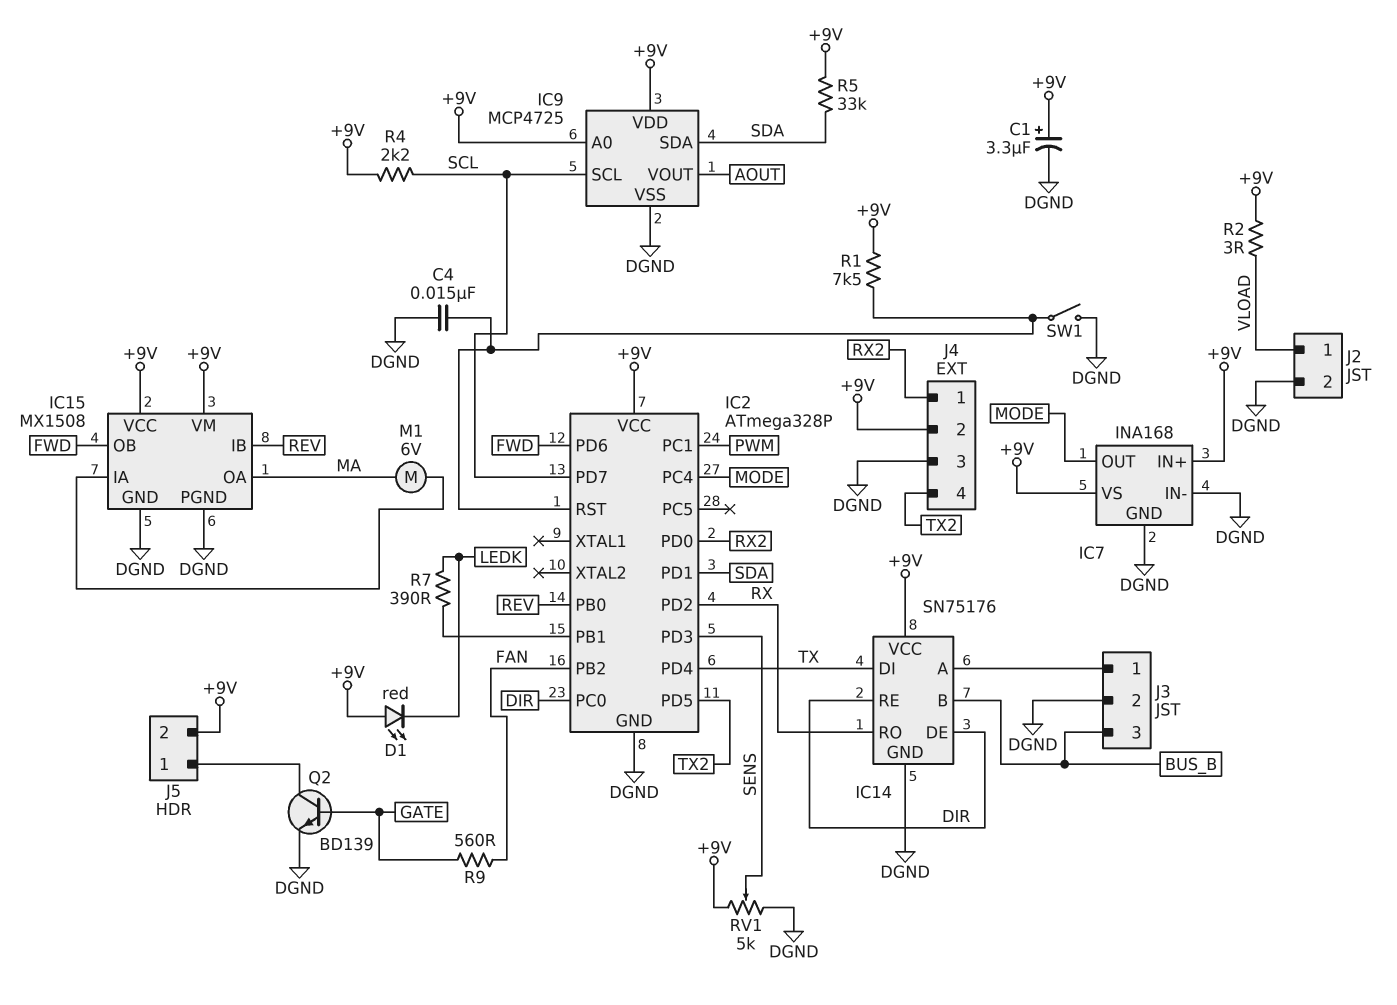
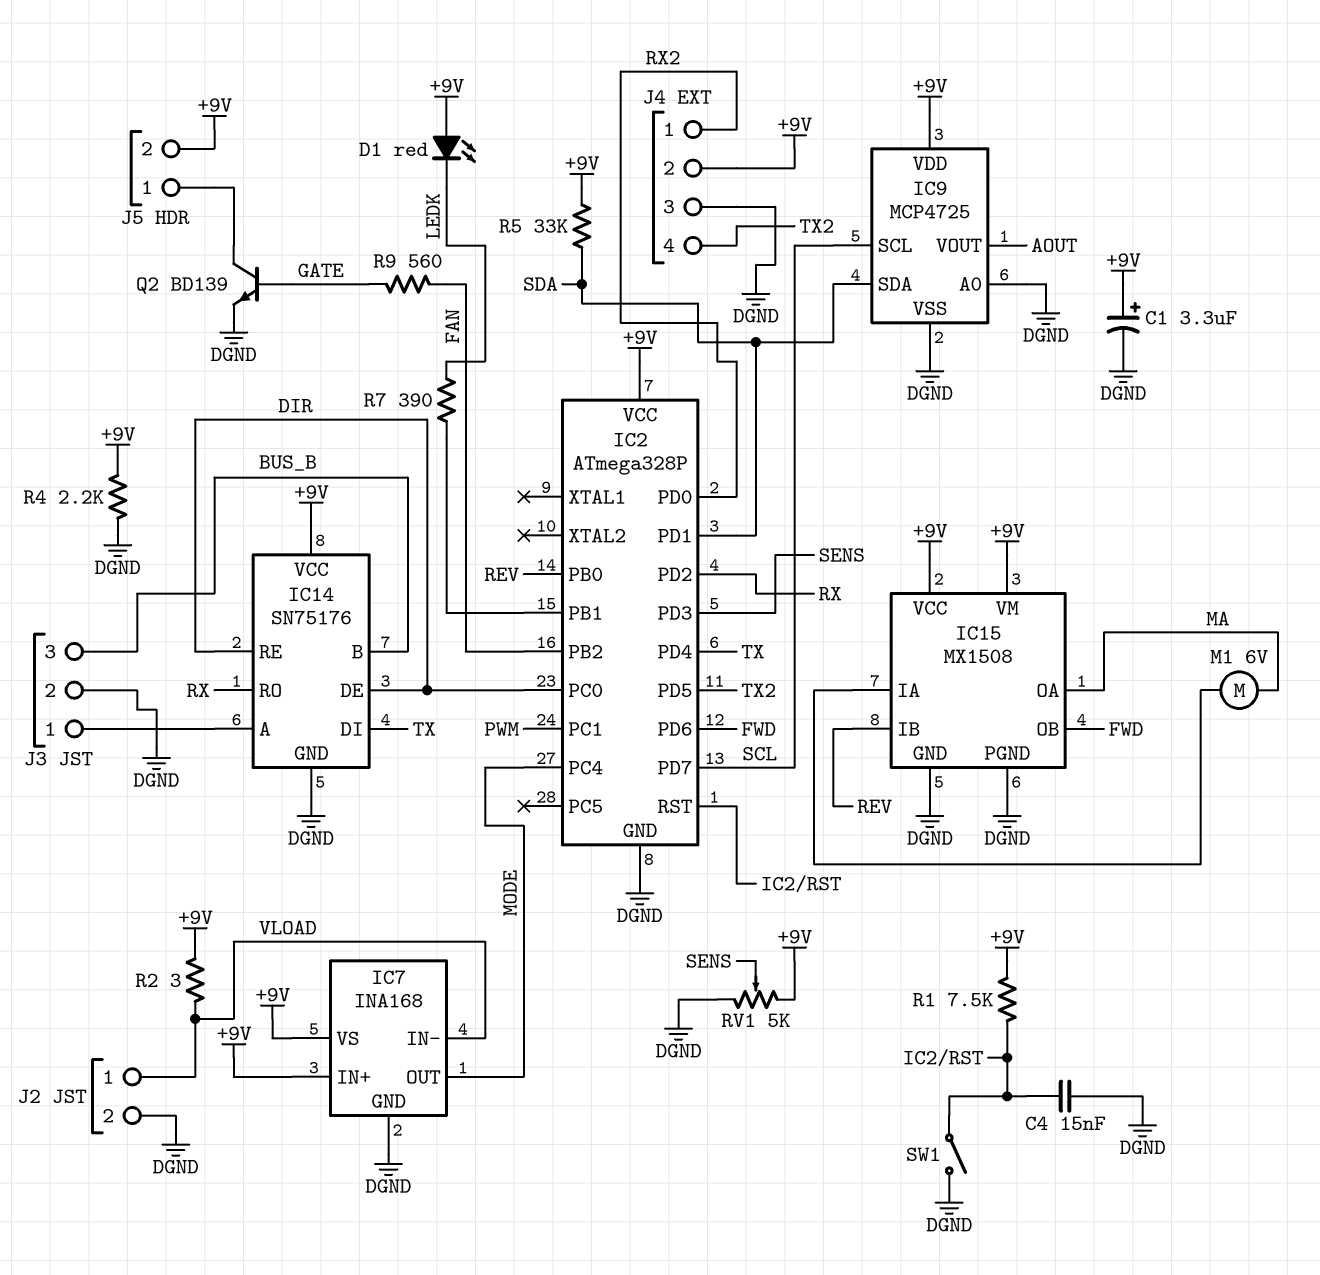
IC7 pin IN-: DGND -> VLOAD
IC9 pin A0: +9V -> DGND
R4: 2.2k (+9V, SCL) -> 2.2k (+9V, DGND)

